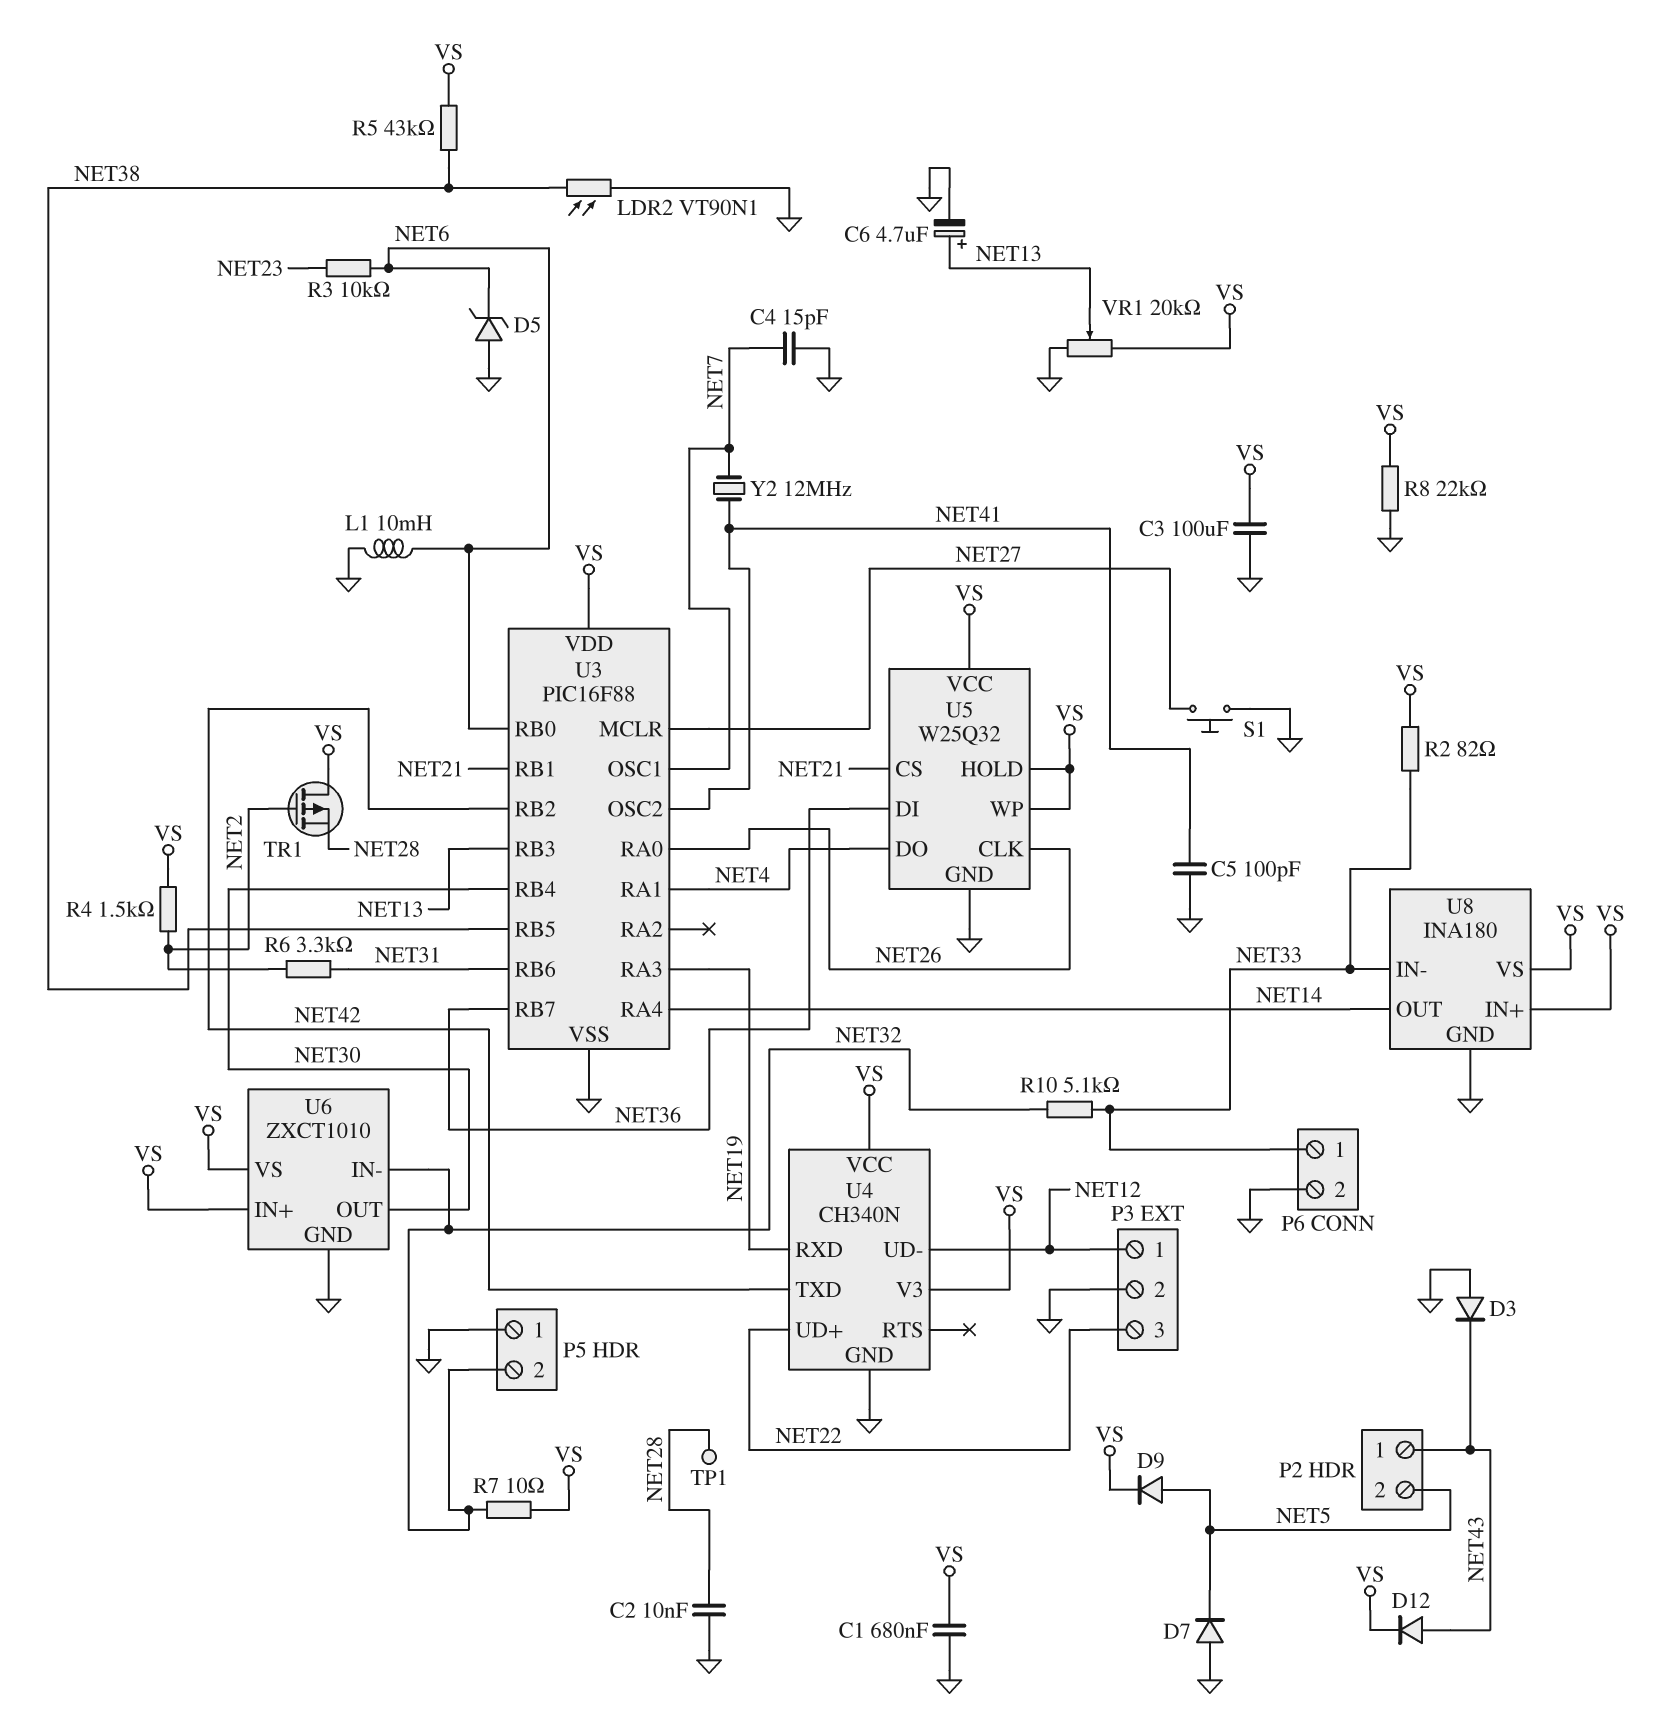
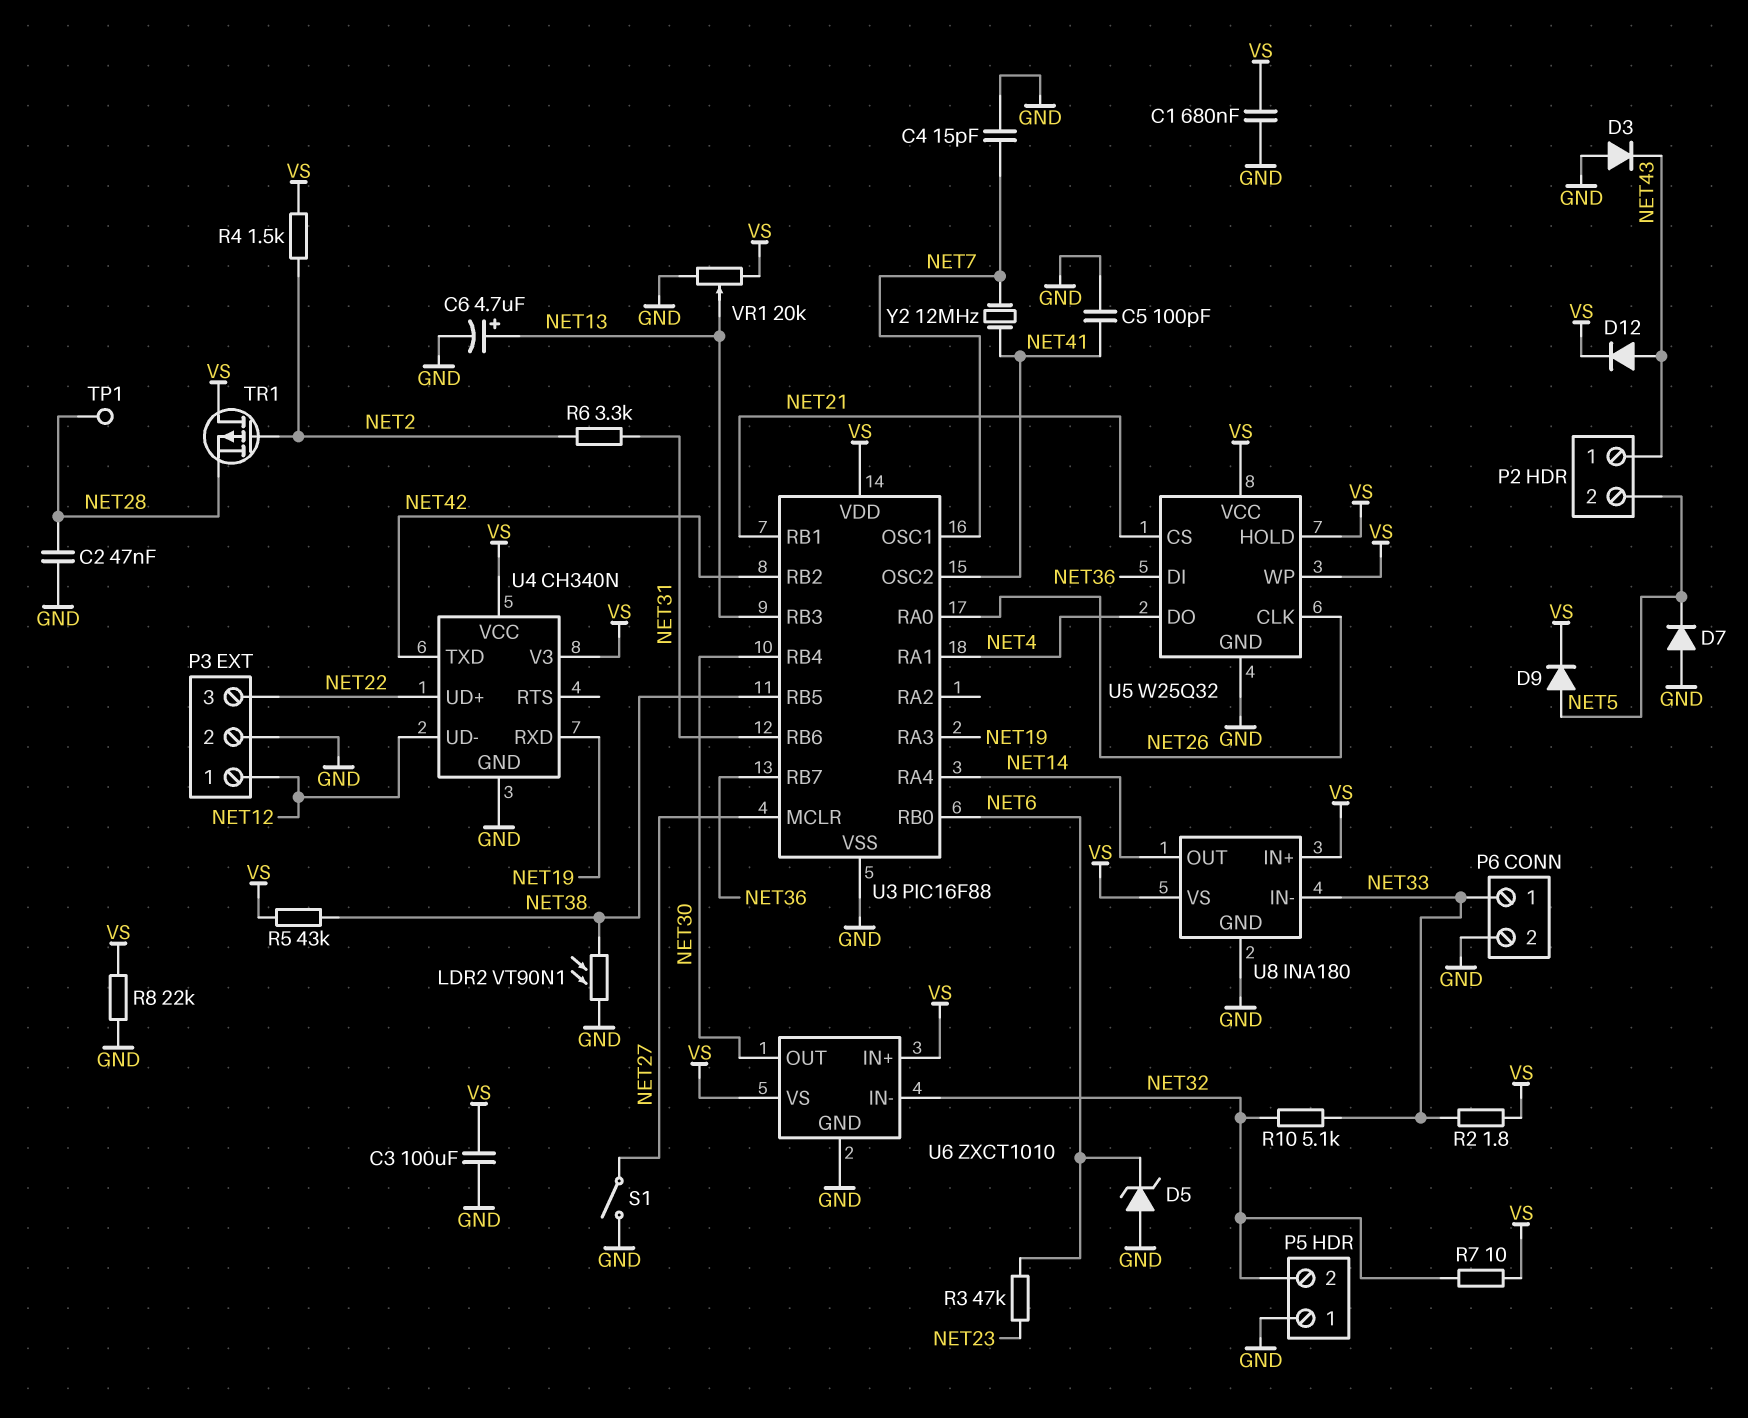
C2: 10nF (GND, NET28) -> 47nF (GND, NET28)
L1: 10mH (GND, NET6) -> none
R2: 82 (NET33, VS) -> 1.8 (NET33, VS)
R3: 10k (NET6, NET23) -> 47k (NET6, NET23)
S1: button (GND, NET27) -> switch (GND, NET27)

